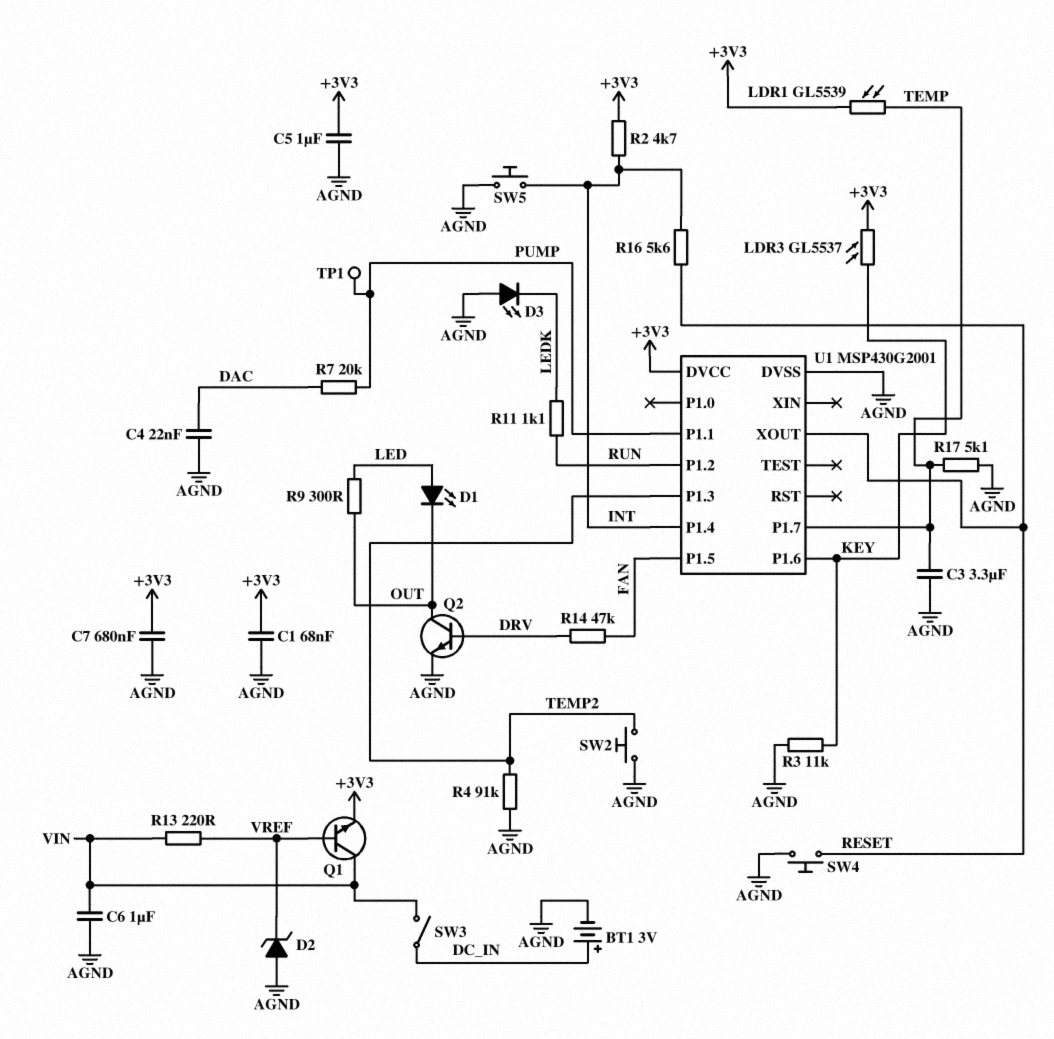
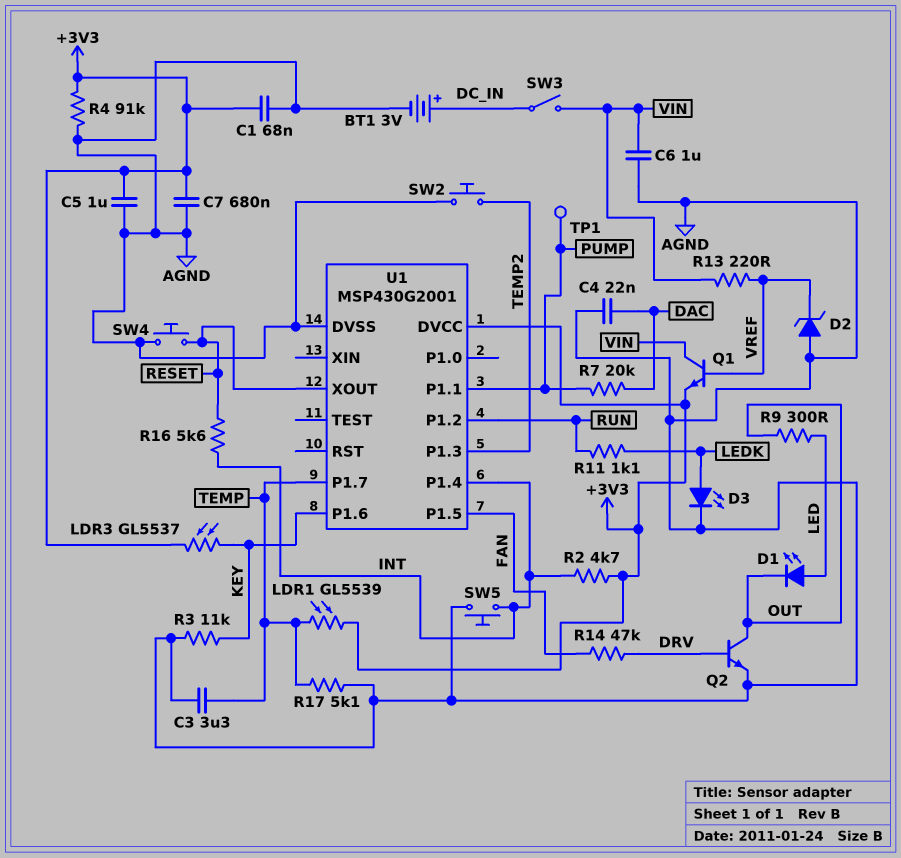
D3: LED (A AGND, K LEDK) -> LED (A LEDK, K AGND)
R4: 91k (AGND, TEMP2) -> 91k (+3V3, AGND)

